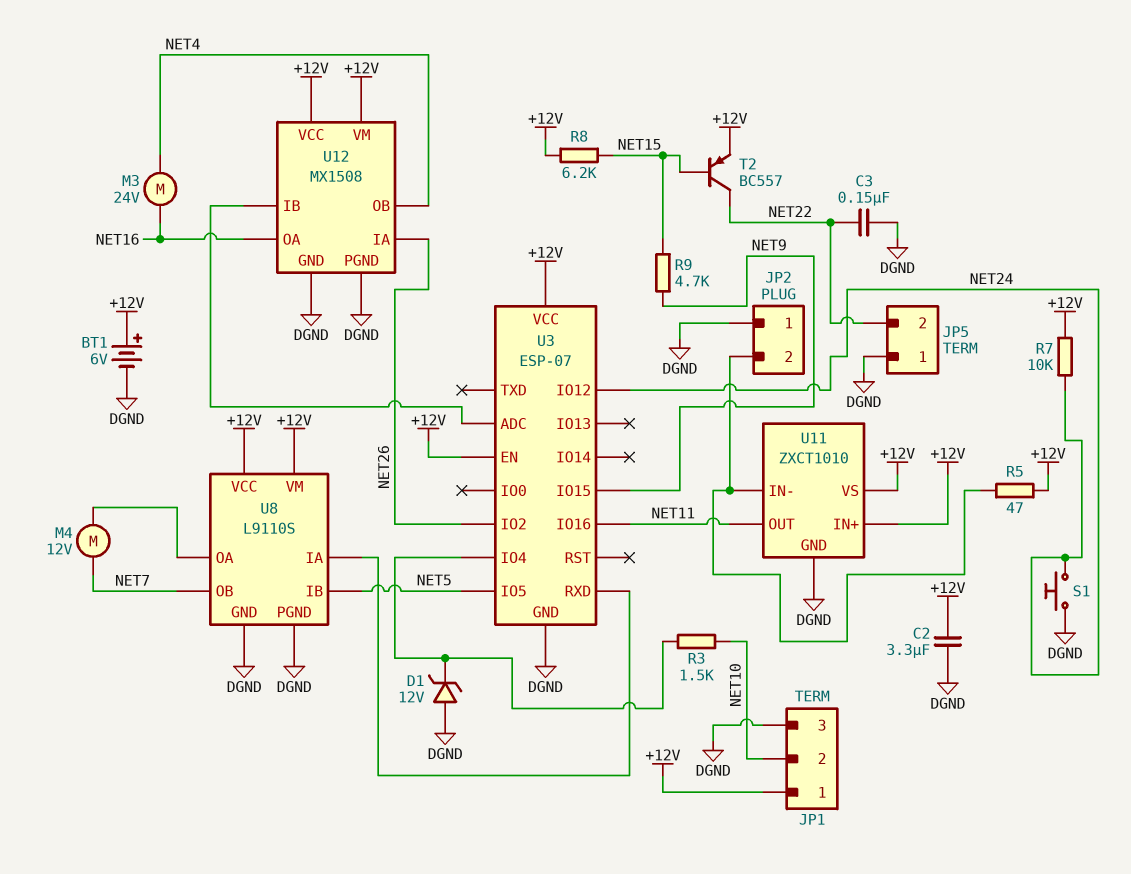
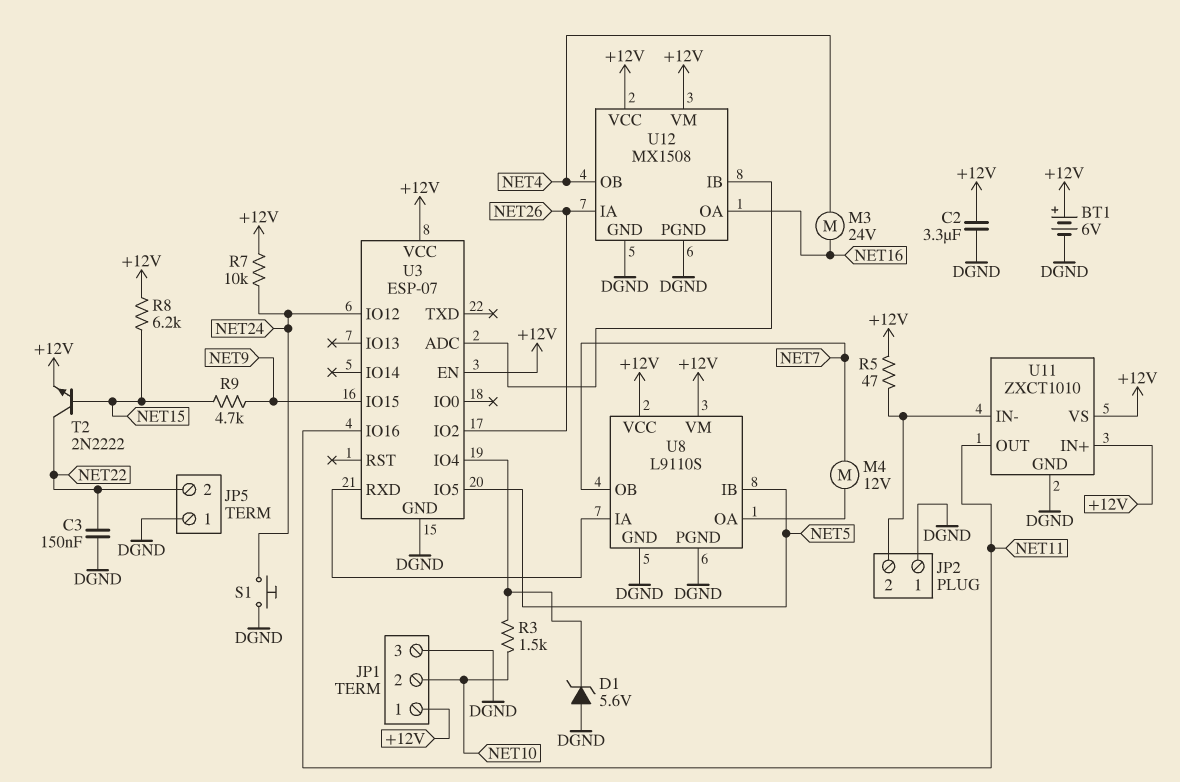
D1: zener 12V (A DGND, K U3/IO4) -> zener 5.6V (A DGND, K U3/IO4)
T2: PNP BC557 (B NET15, C NET22, E +12V) -> NPN 2N2222 (B NET15, C NET22, E +12V)

